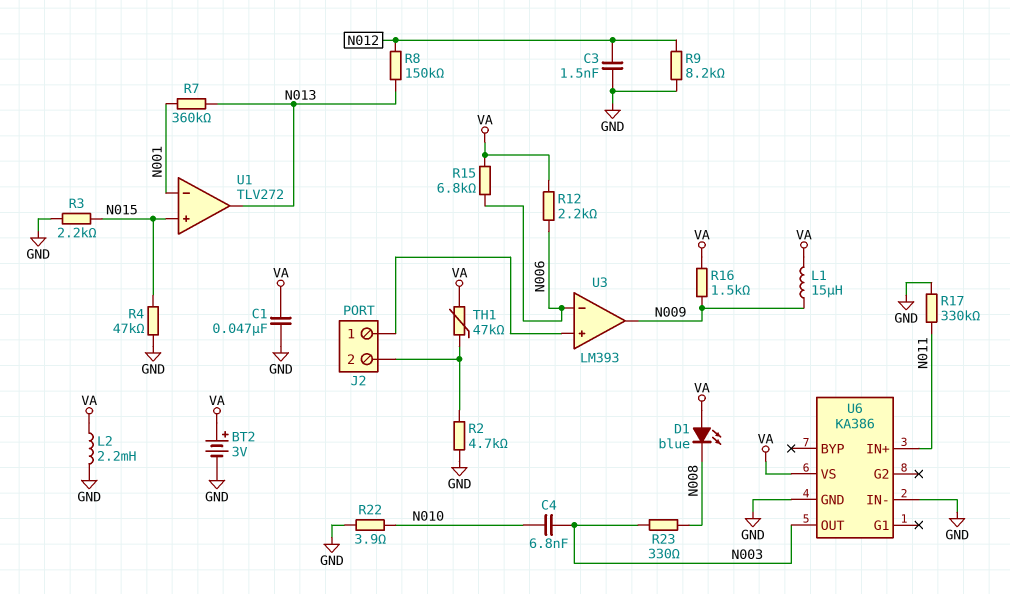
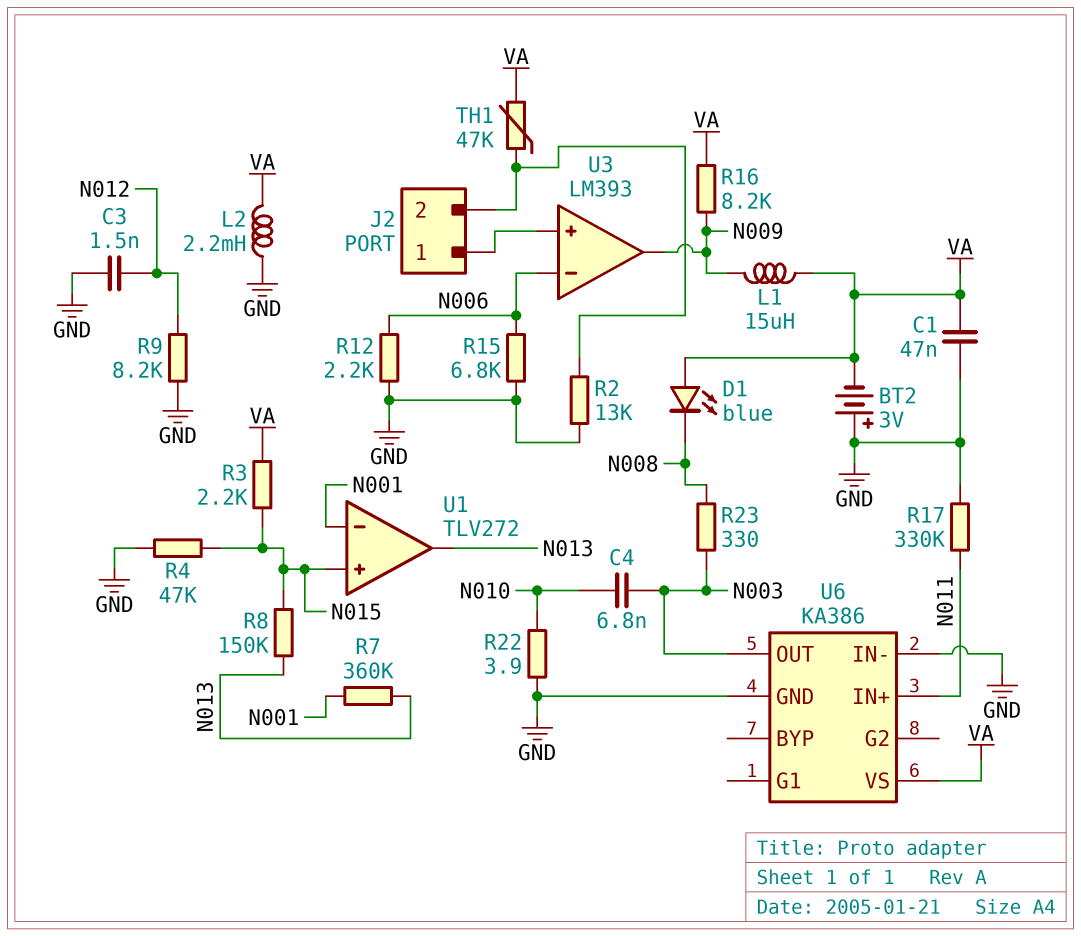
BT2: 3V (plus VA, minus GND) -> 3V (plus GND, minus VA)
R2: 4.7k (GND, J2/2) -> 13k (GND, J2/2)
R3: 2.2k (GND, N015) -> 2.2k (N015, VA)
R8: 150k (N012, N013) -> 150k (N013, N015)
R12: 2.2k (N006, VA) -> 2.2k (GND, N006)
R15: 6.8k (N006, VA) -> 6.8k (GND, N006)
R16: 1.5k (N009, VA) -> 8.2k (N009, VA)

